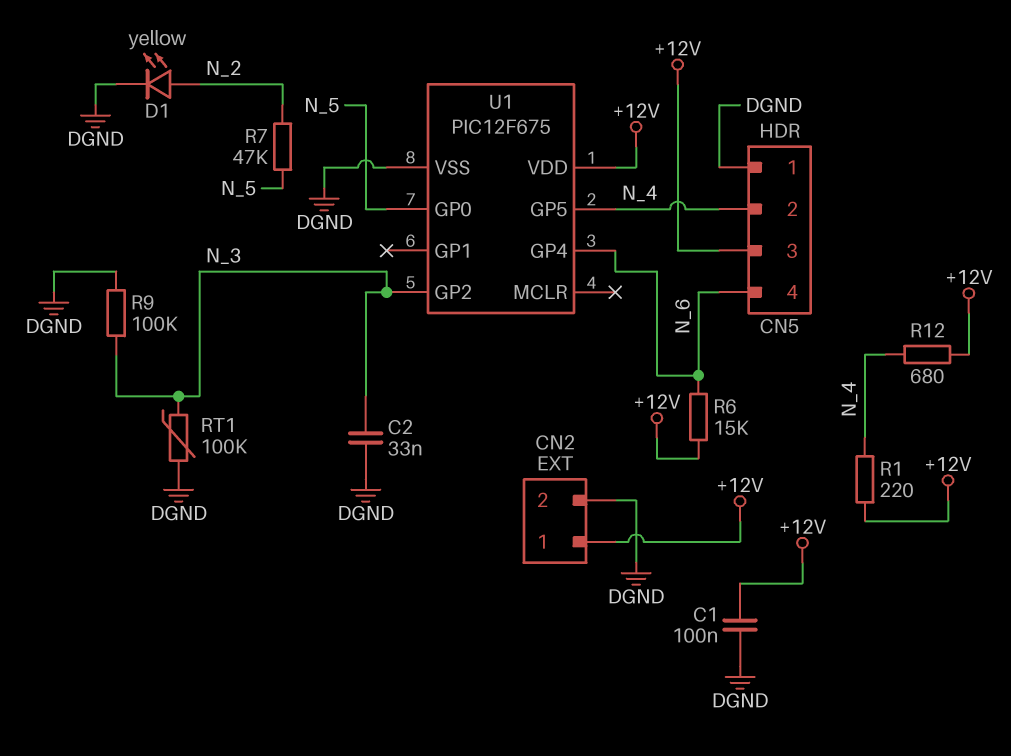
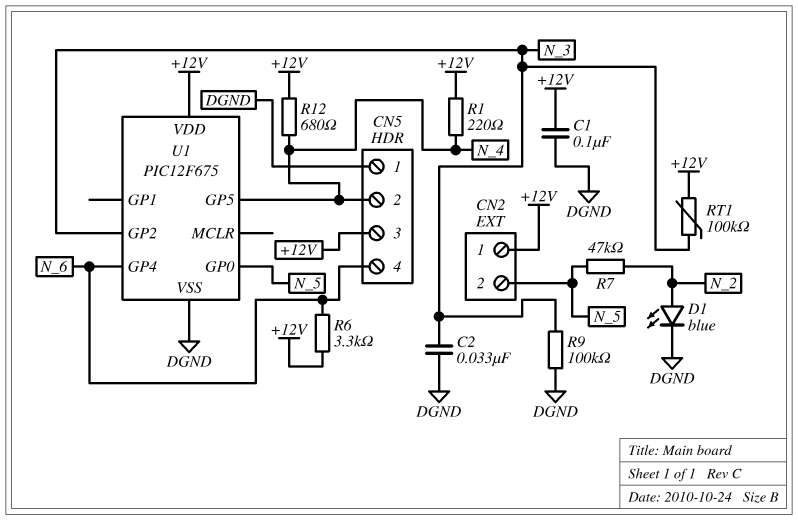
CN2 pin 2: DGND -> N_5
D1: LED yellow (A N_2, K DGND) -> LED blue (A N_2, K DGND)
R6: 15k (+12V, N_6) -> 3.3k (+12V, N_6)
RT1: 100k (DGND, N_3) -> 100k (+12V, N_3)

